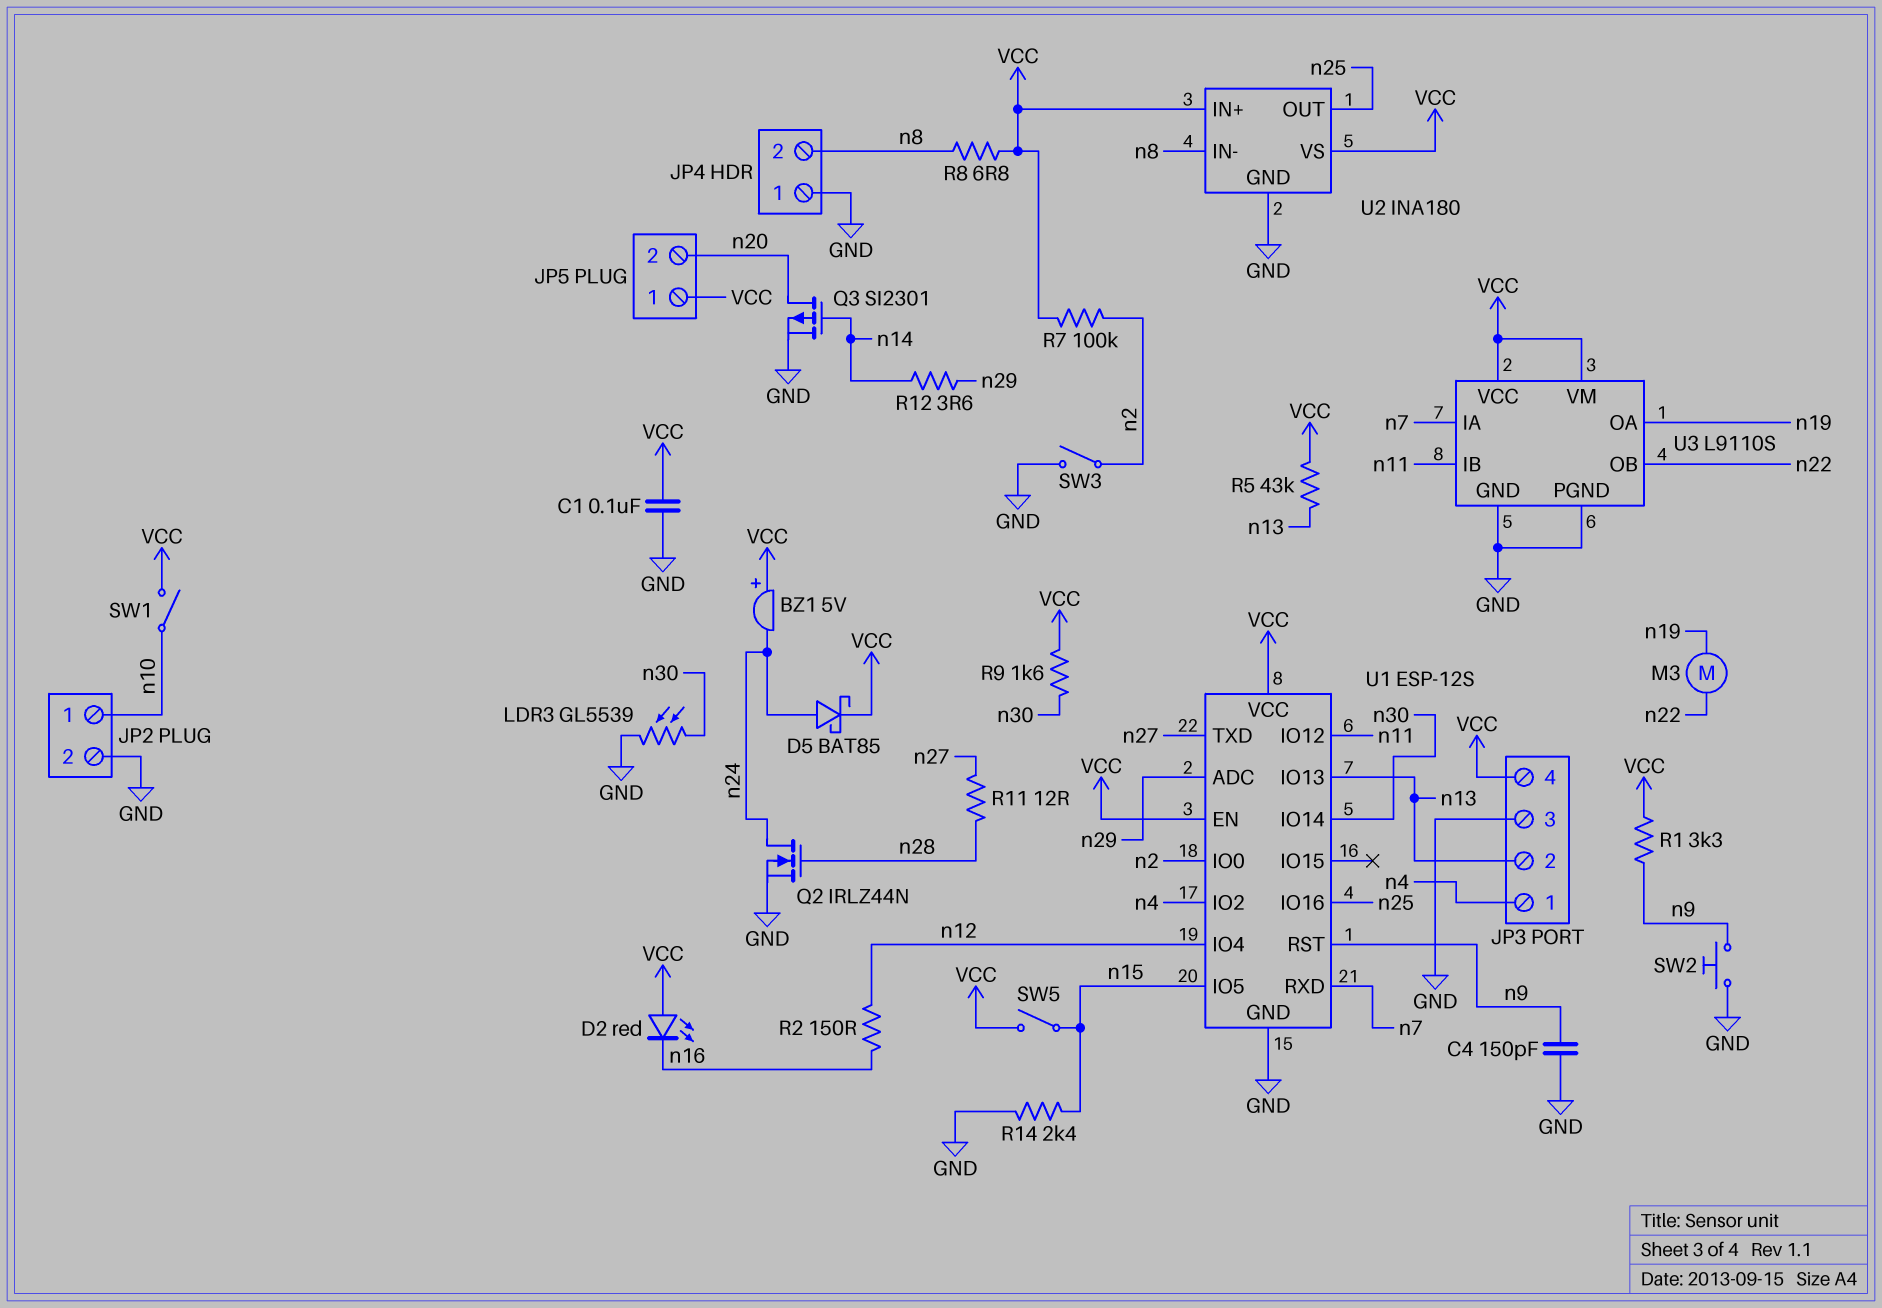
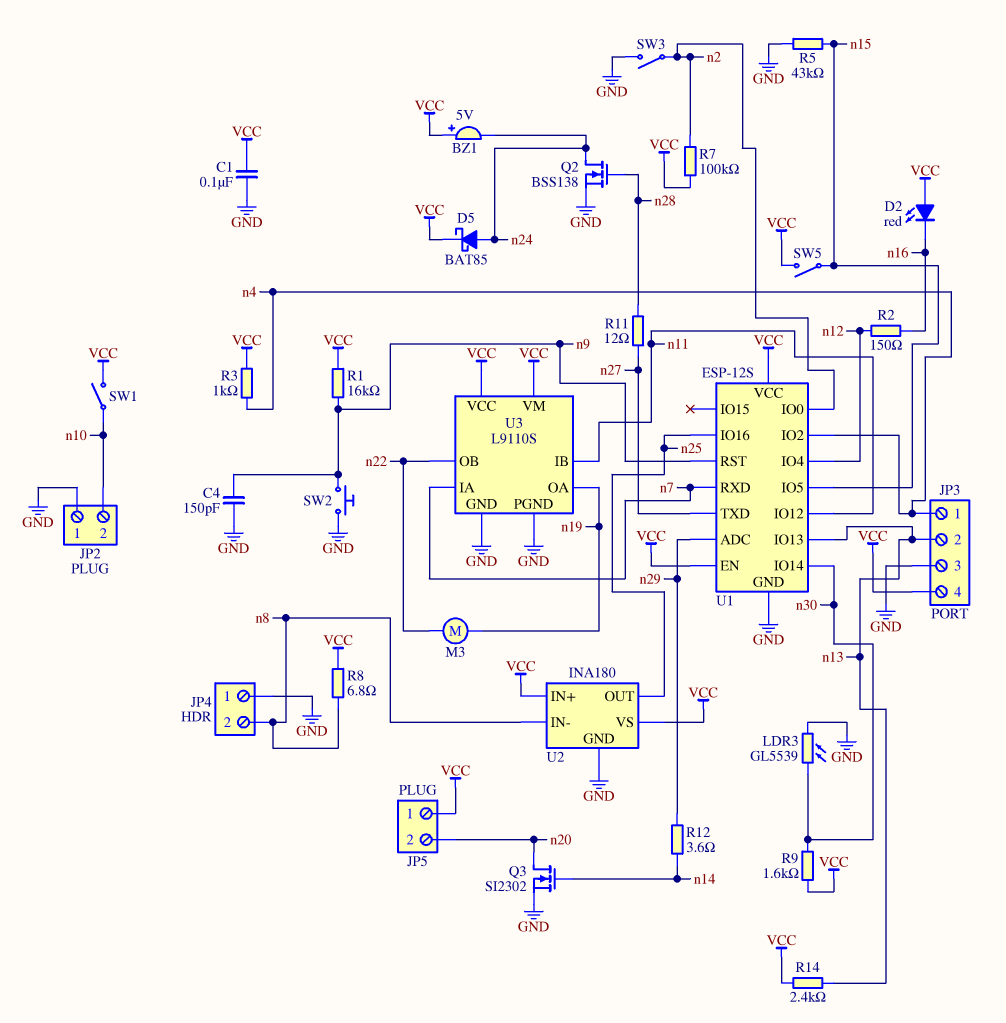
JP2 pin 1: n10 -> GND
JP2 pin 2: GND -> n10
Q2: NMOS IRLZ44N (G n28, D n24, S GND) -> NMOS BSS138 (G n28, D n24, S GND)
Q3: PMOS SI2301 (G n14, D n20, S GND) -> NMOS SI2302 (G n14, D n20, S GND)
R1: 3.3k (VCC, n9) -> 16k (VCC, n9)
R3: none -> 1k (VCC, n4)
R5: 43k (VCC, n13) -> 43k (GND, n15)
R14: 2.4k (GND, n15) -> 2.4k (VCC, n13)

